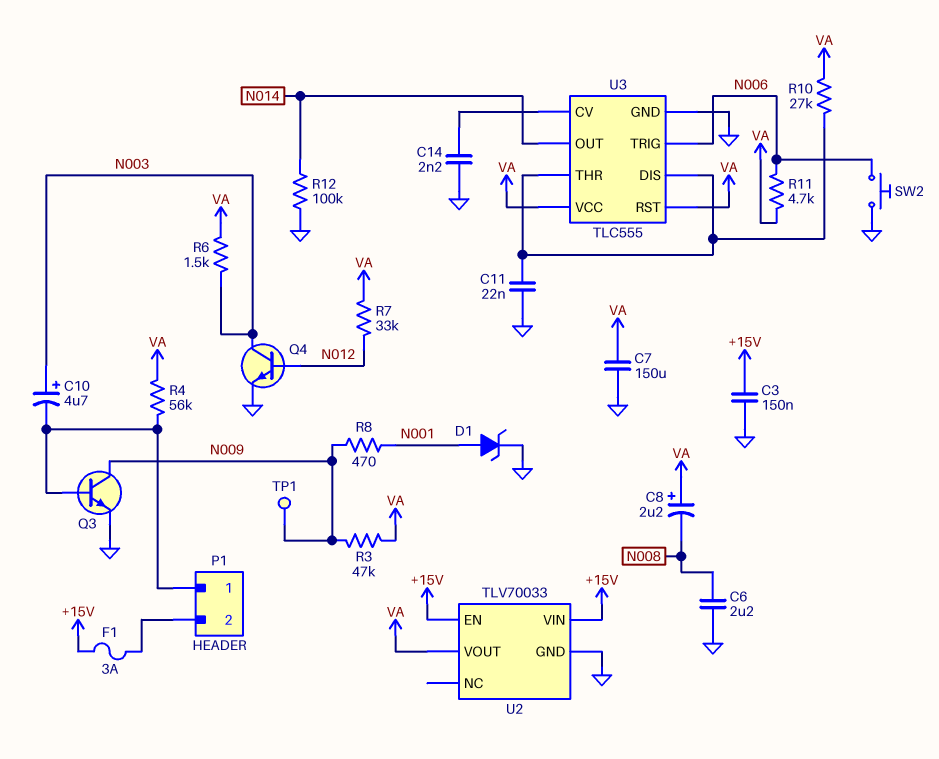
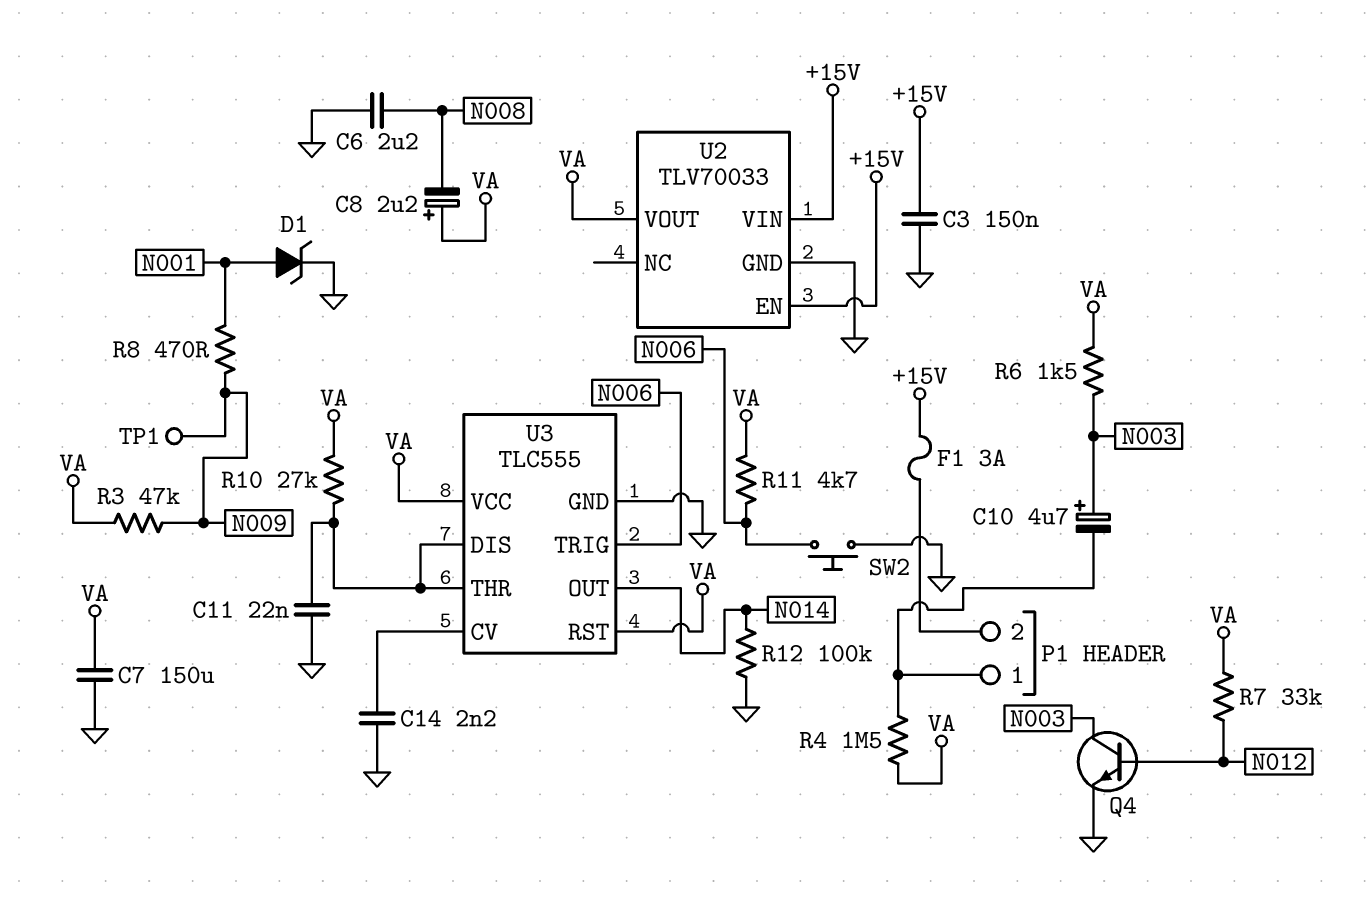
Q3: NPN (B P1/1, C N009, E GND) -> none
R4: 56k (P1/1, VA) -> 1.5M (P1/1, VA)

